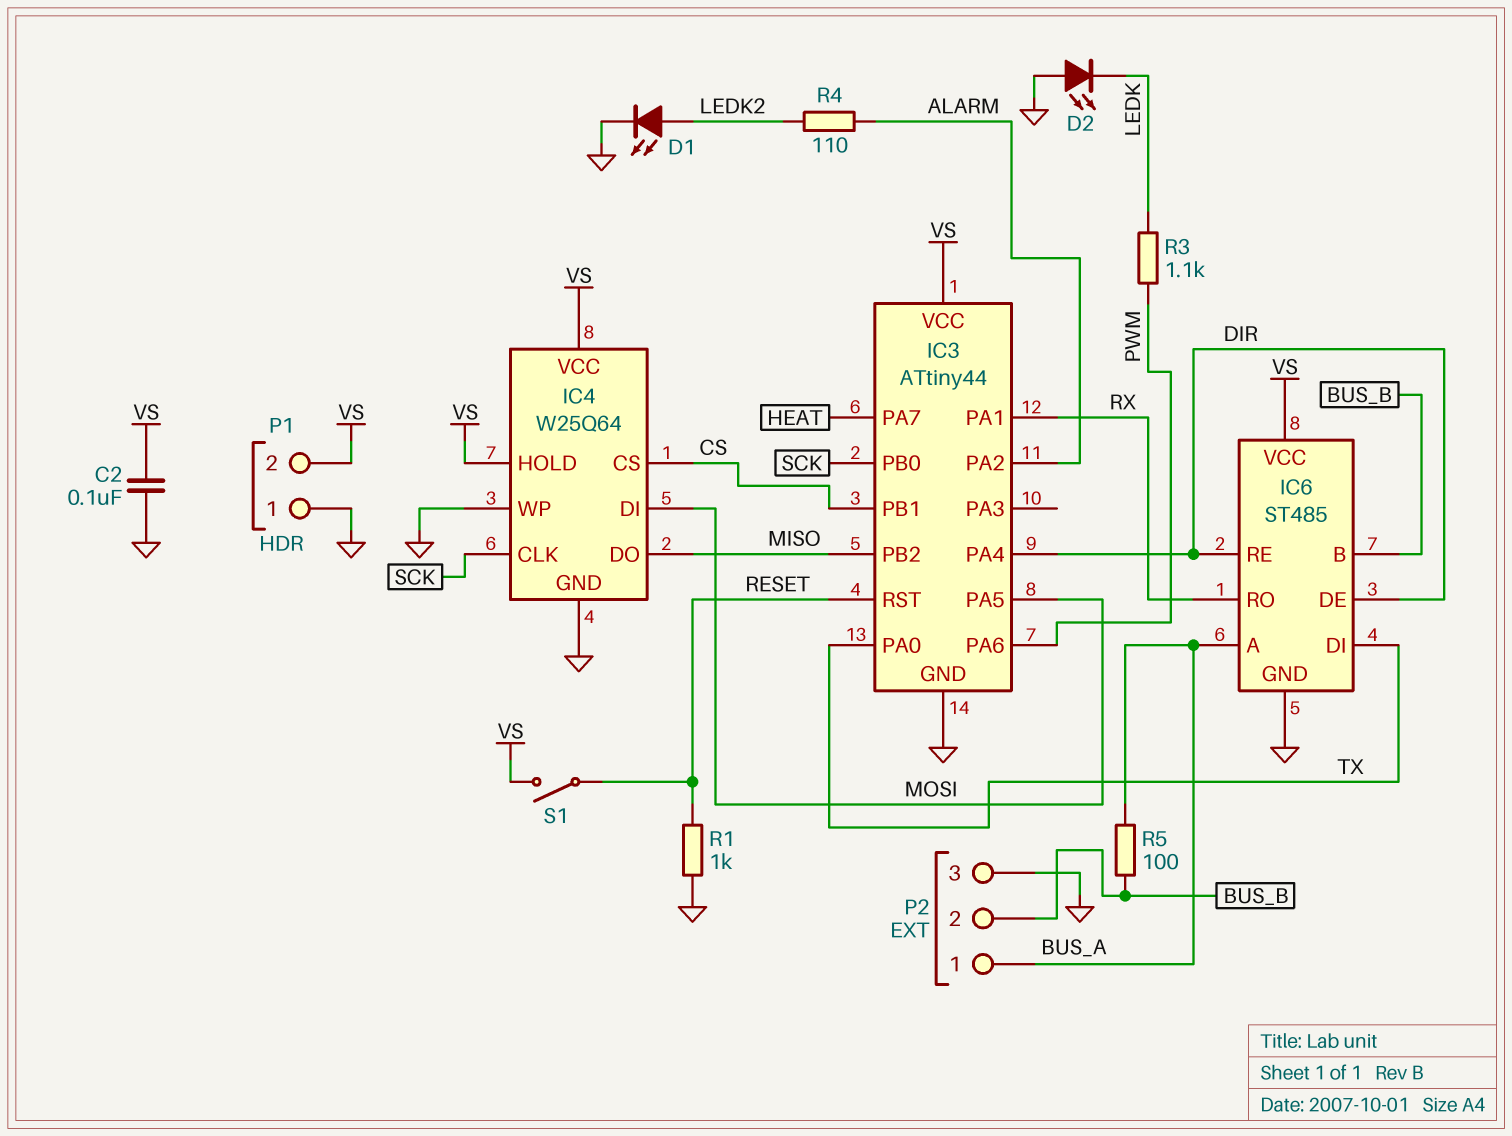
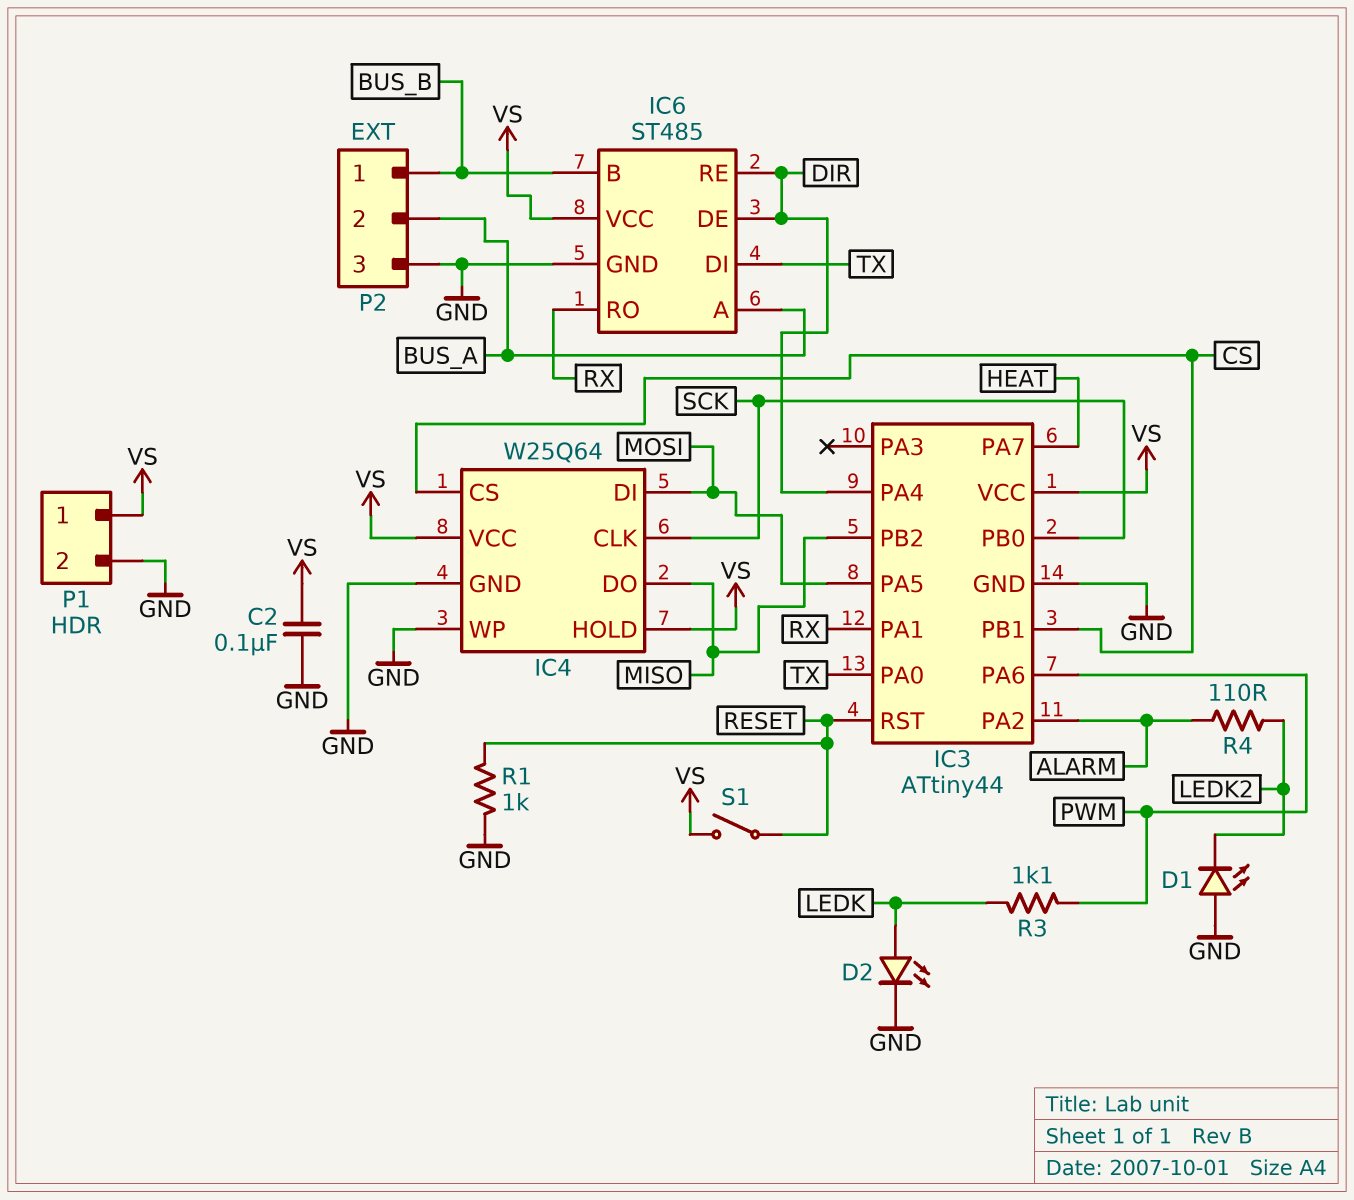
D1: LED (A LEDK2, K GND) -> LED (A GND, K LEDK2)
D2: LED (A GND, K LEDK) -> LED (A LEDK, K GND)
P1 pin 1: GND -> VS
P1 pin 2: VS -> GND
P2 pin 1: BUS_A -> BUS_B
P2 pin 2: BUS_B -> BUS_A
R5: 100 (BUS_A, BUS_B) -> none

